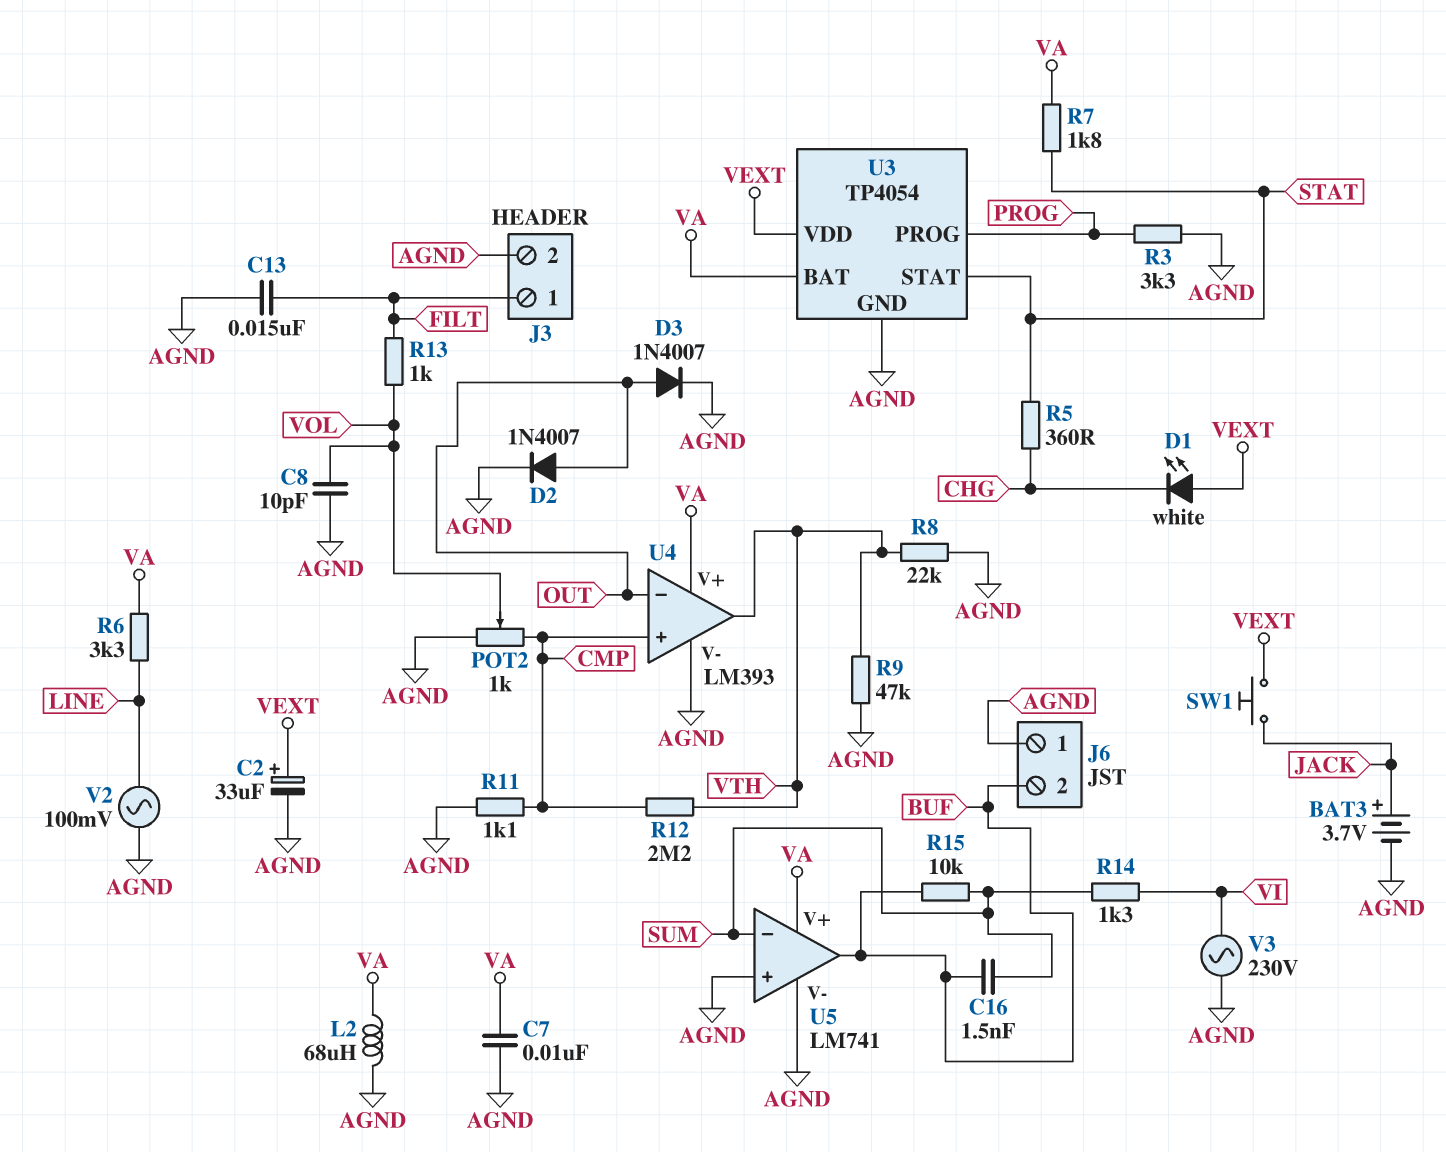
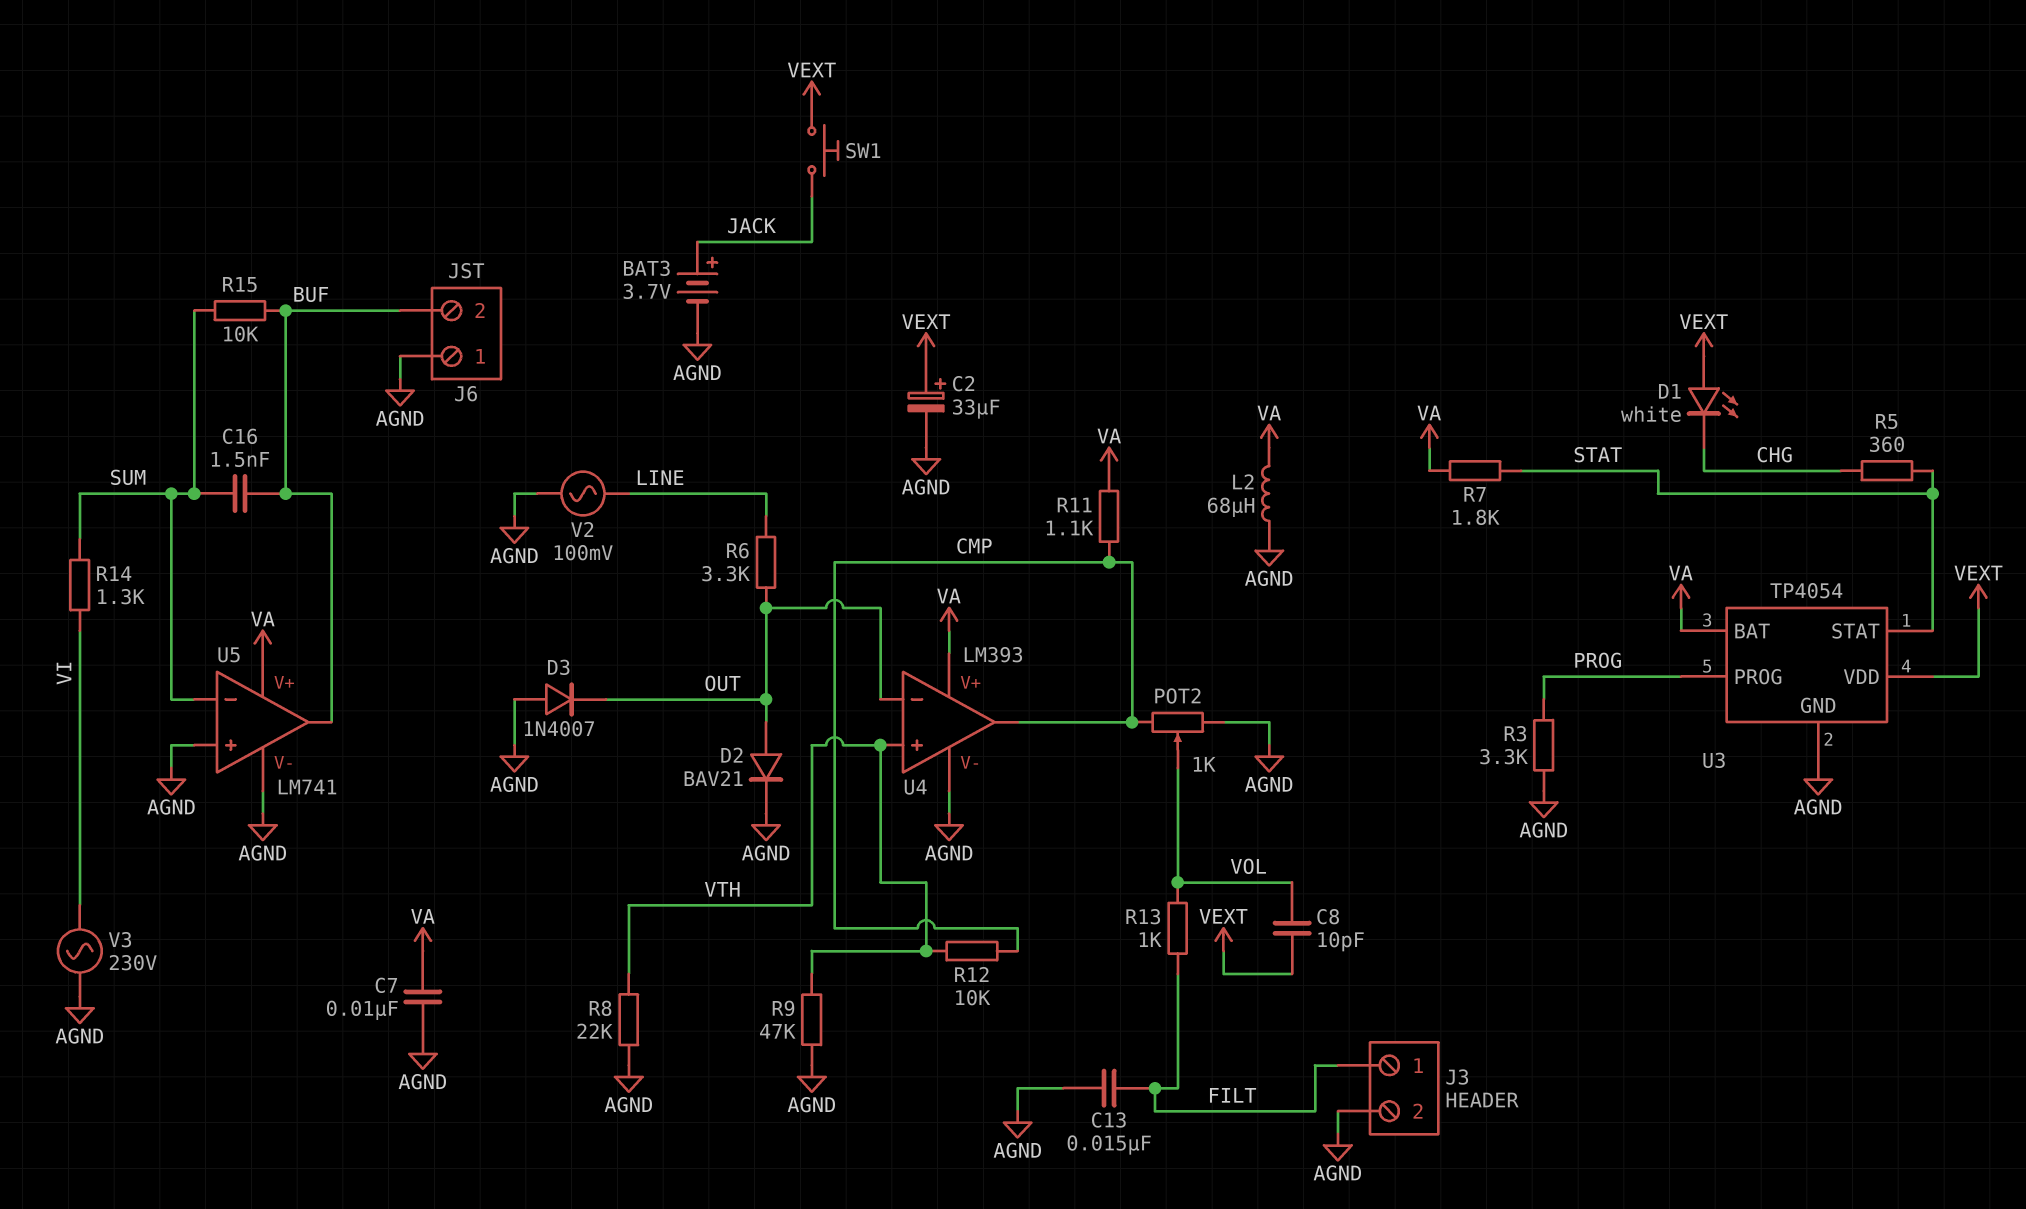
C8: 10pF (AGND, VOL) -> 10pF (VEXT, VOL)
D2: diode 1N4007 (A OUT, K AGND) -> diode BAV21 (A OUT, K AGND)
D3: diode 1N4007 (A OUT, K AGND) -> diode 1N4007 (A AGND, K OUT)
R6: 3.3k (LINE, VA) -> 3.3k (LINE, OUT)
R11: 1.1k (AGND, CMP) -> 1.1k (CMP, VA)
R12: 2.2M (CMP, VTH) -> 10k (CMP, VTH)
U4 pin in+: CMP -> VTH
U4 pin out: VTH -> CMP

